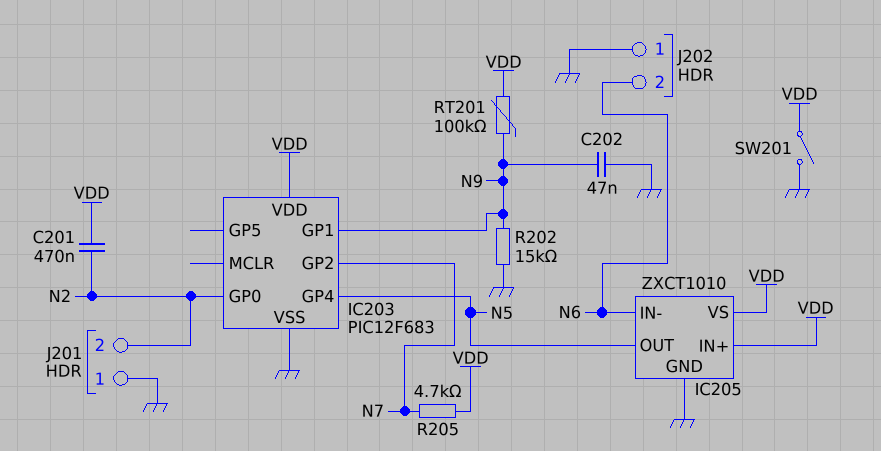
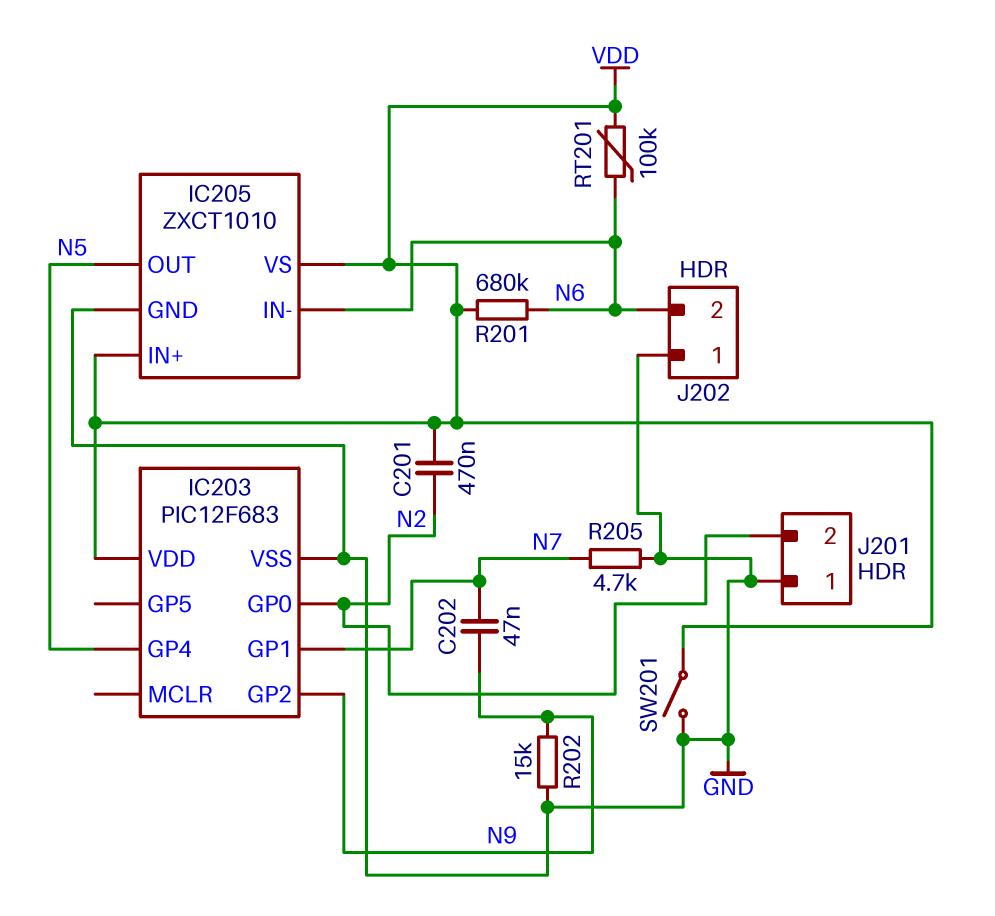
C202: 47nF (GND, N9) -> 47nF (N7, N9)
IC203 pin GP1: N9 -> N7
IC203 pin GP2: N7 -> N9
R201: none -> 680k (N6, VDD)
R205: 4.7k (N7, VDD) -> 4.7k (GND, N7)
RT201: 100k (N9, VDD) -> 100k (N6, VDD)

